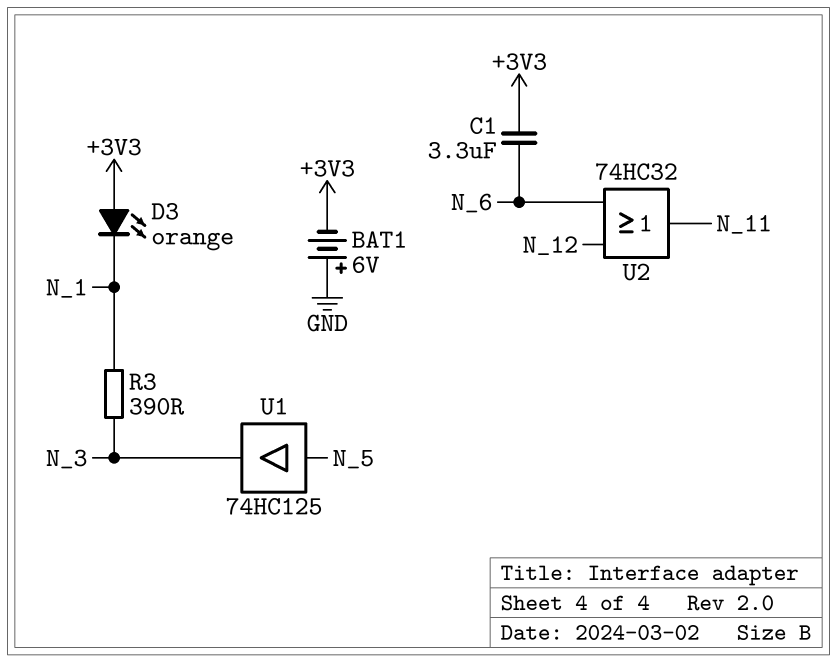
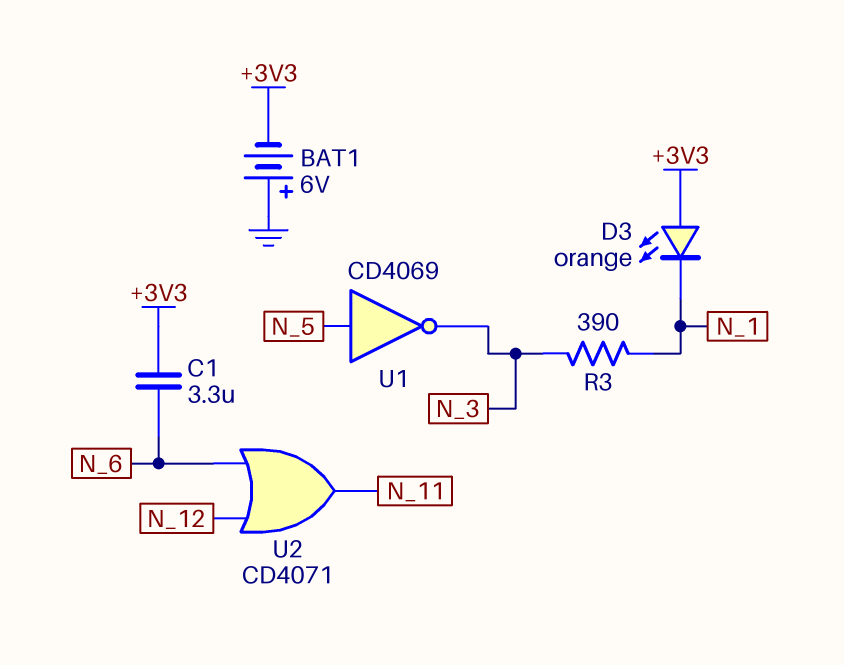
U1: buffer 74HC125 (in N_5, out N_3) -> NOT CD4069 (in N_5, out N_3)
U2: OR 74HC32 (in N_6, in N_12, out N_11) -> OR CD4071 (in N_6, in N_12, out N_11)

